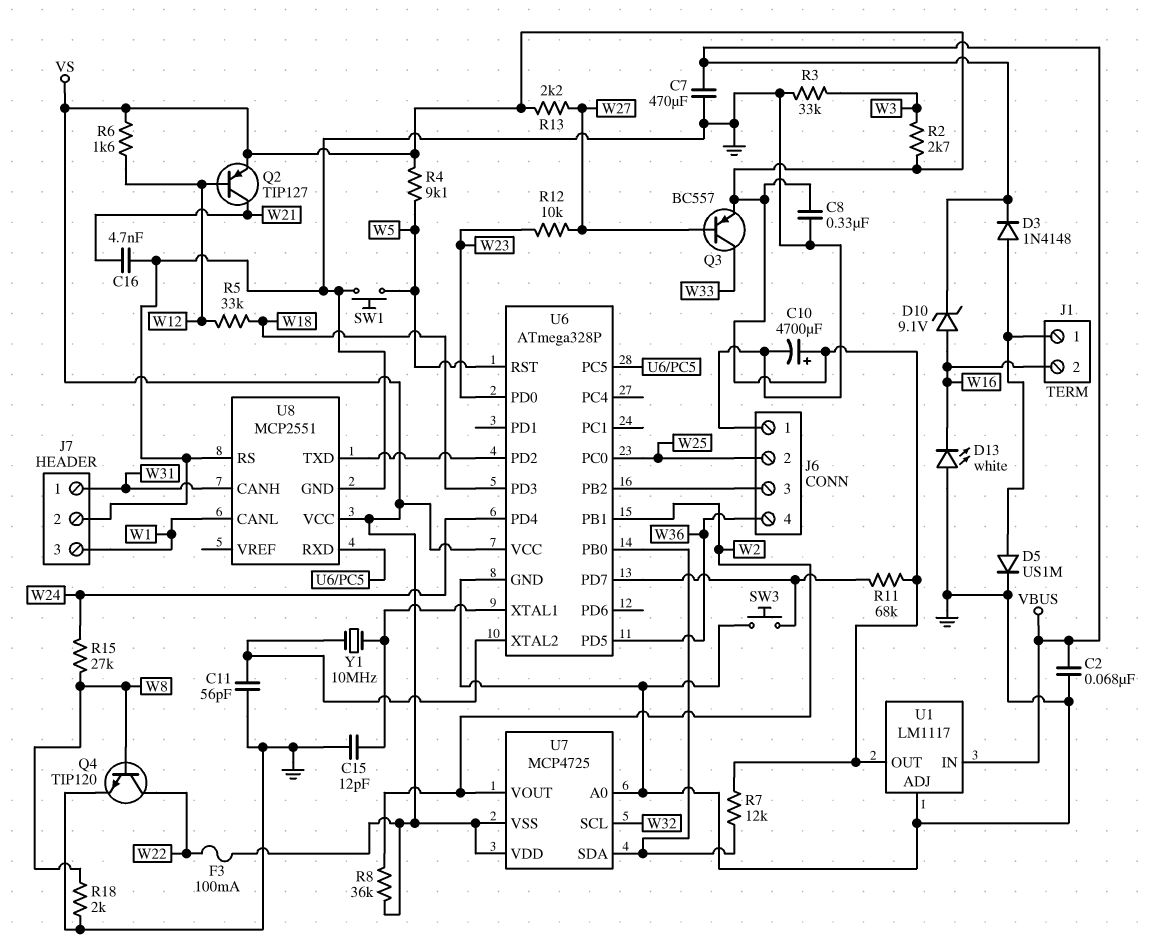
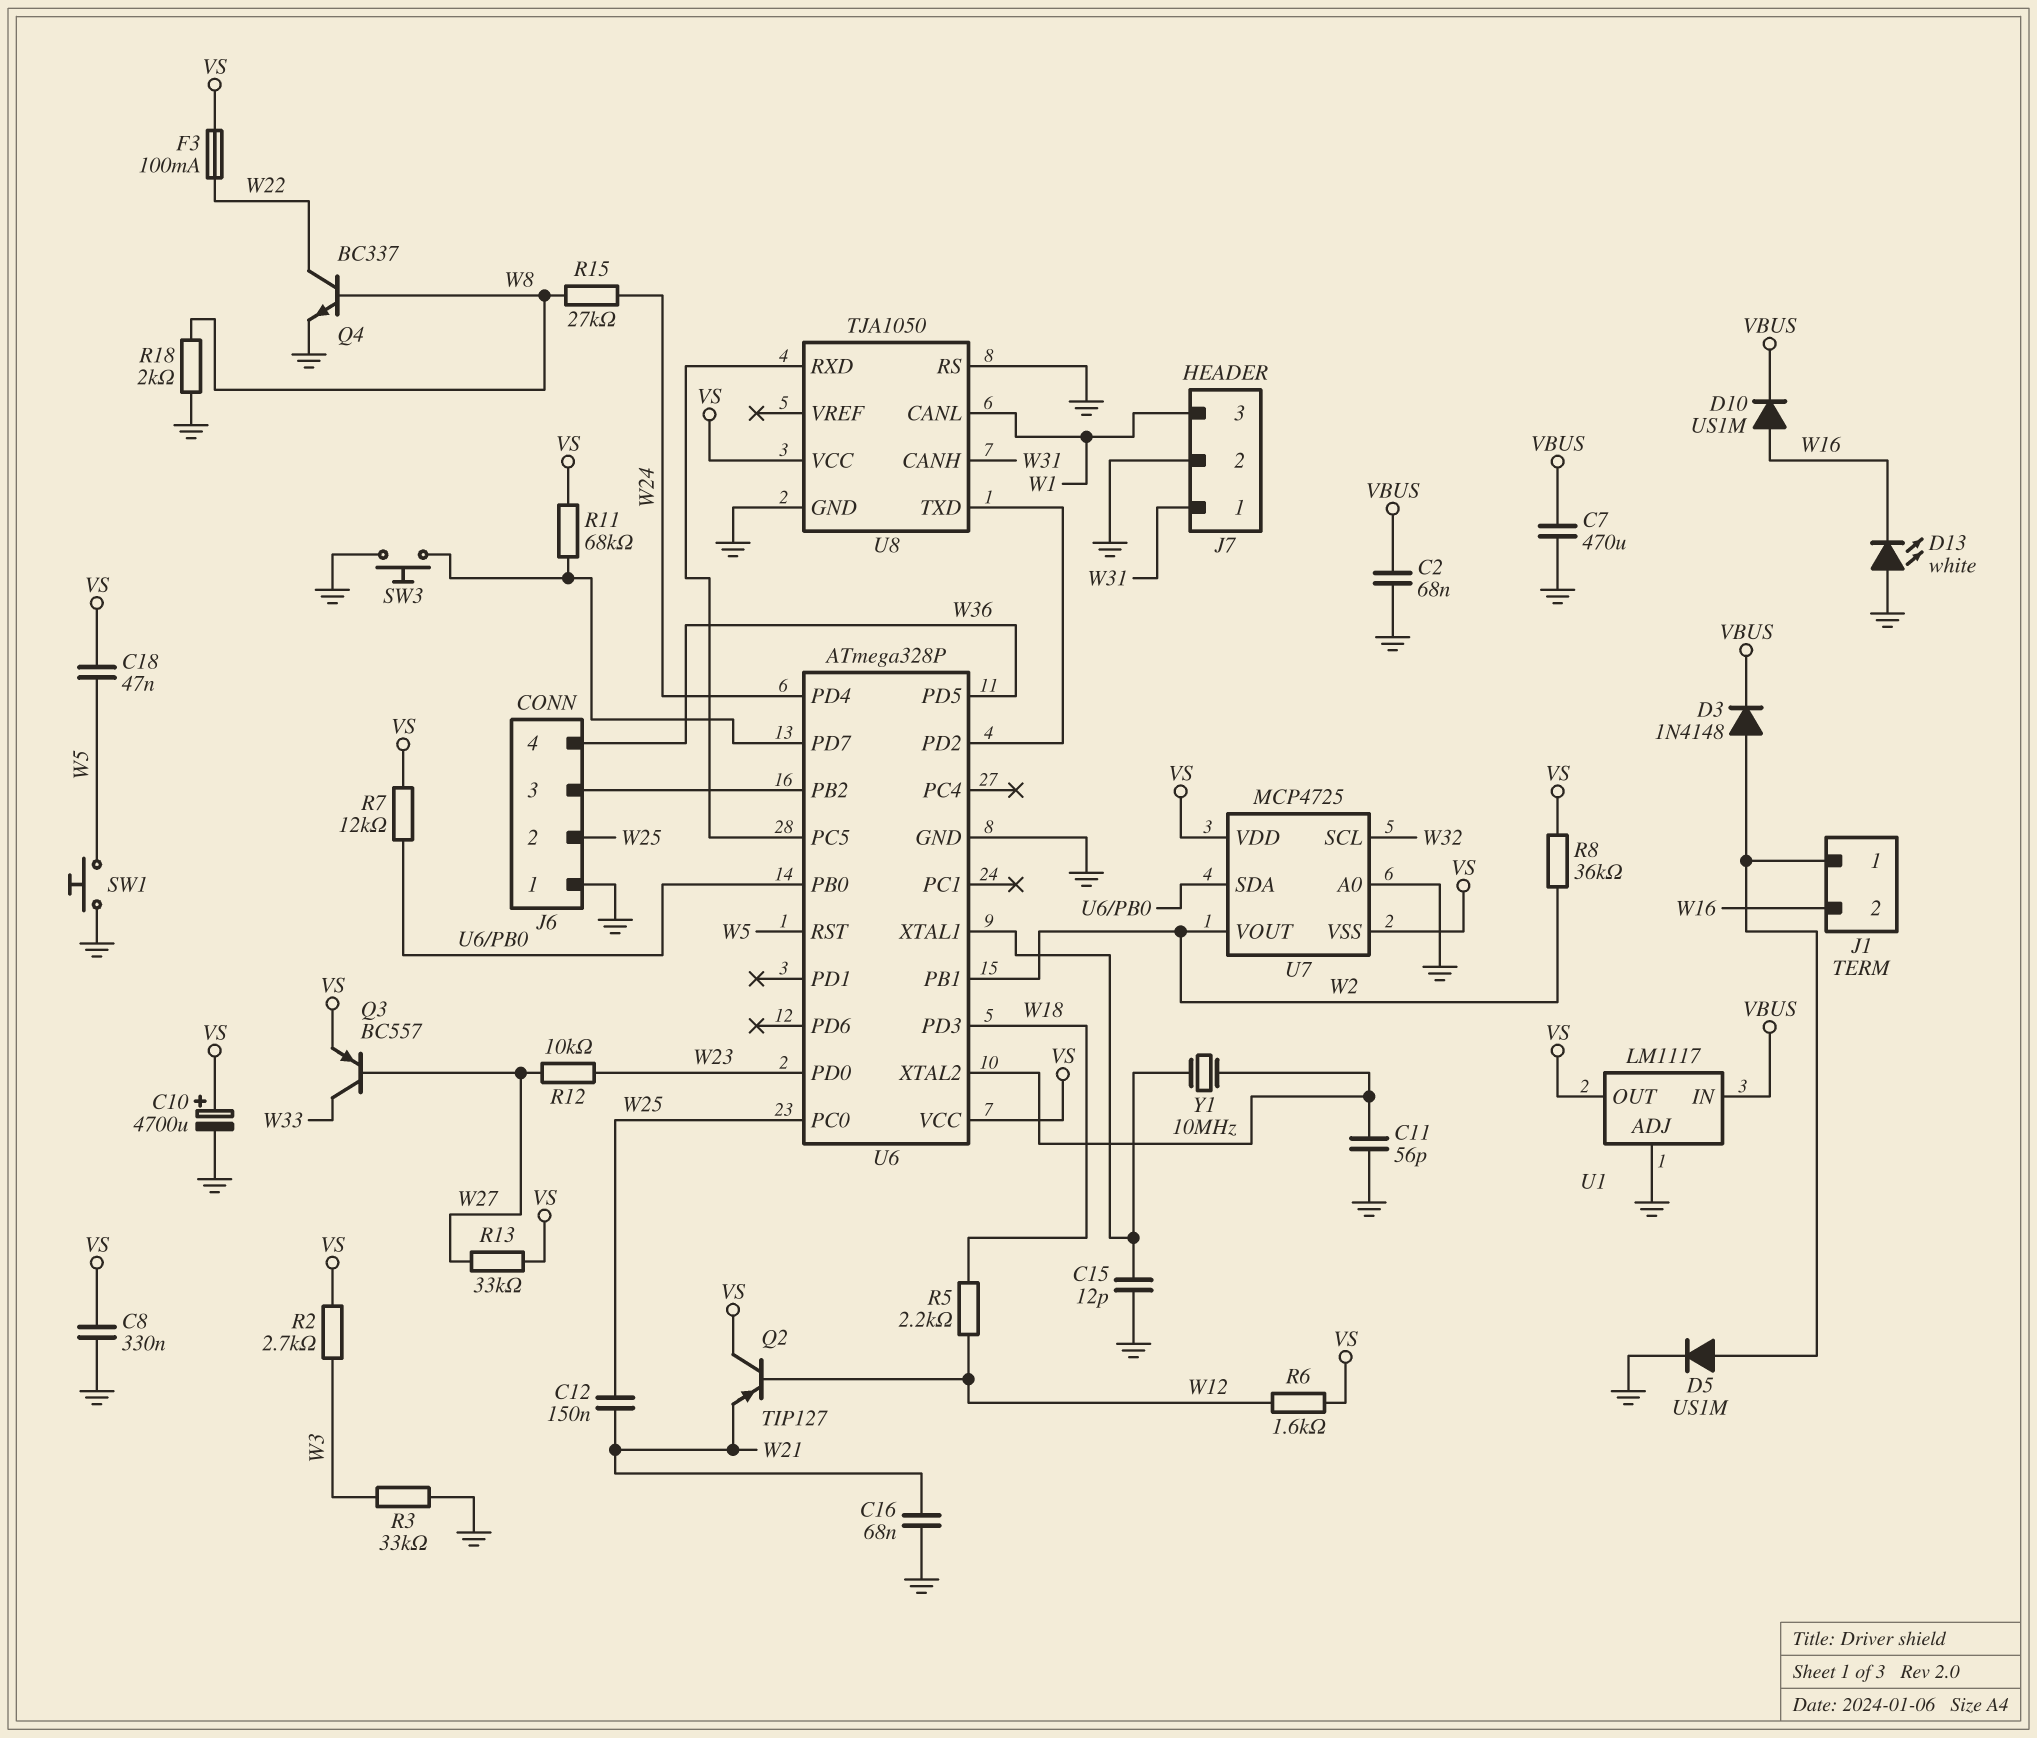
C12: none -> 150nF (W21, W25)
C16: 4.7nF (GND, W21) -> 68nF (GND, W21)
C18: none -> 47nF (VS, W5)
D10: zener 9.1V (A W16, K VBUS) -> diode US1M (A W16, K VBUS)
Q2: PNP TIP127 (B W12, C W21, E VS) -> PNP TIP127 (B W12, C VS, E W21)
Q4: NPN TIP120 (B W8, C W22, E GND) -> NPN BC337 (B W8, C W22, E GND)
R4: 9.1k (VS, W5) -> none
R5: 33k (W12, W18) -> 2.2k (W12, W18)
R13: 2.2k (VS, W27) -> 33k (VS, W27)
U8: MCP2551 -> TJA1050

